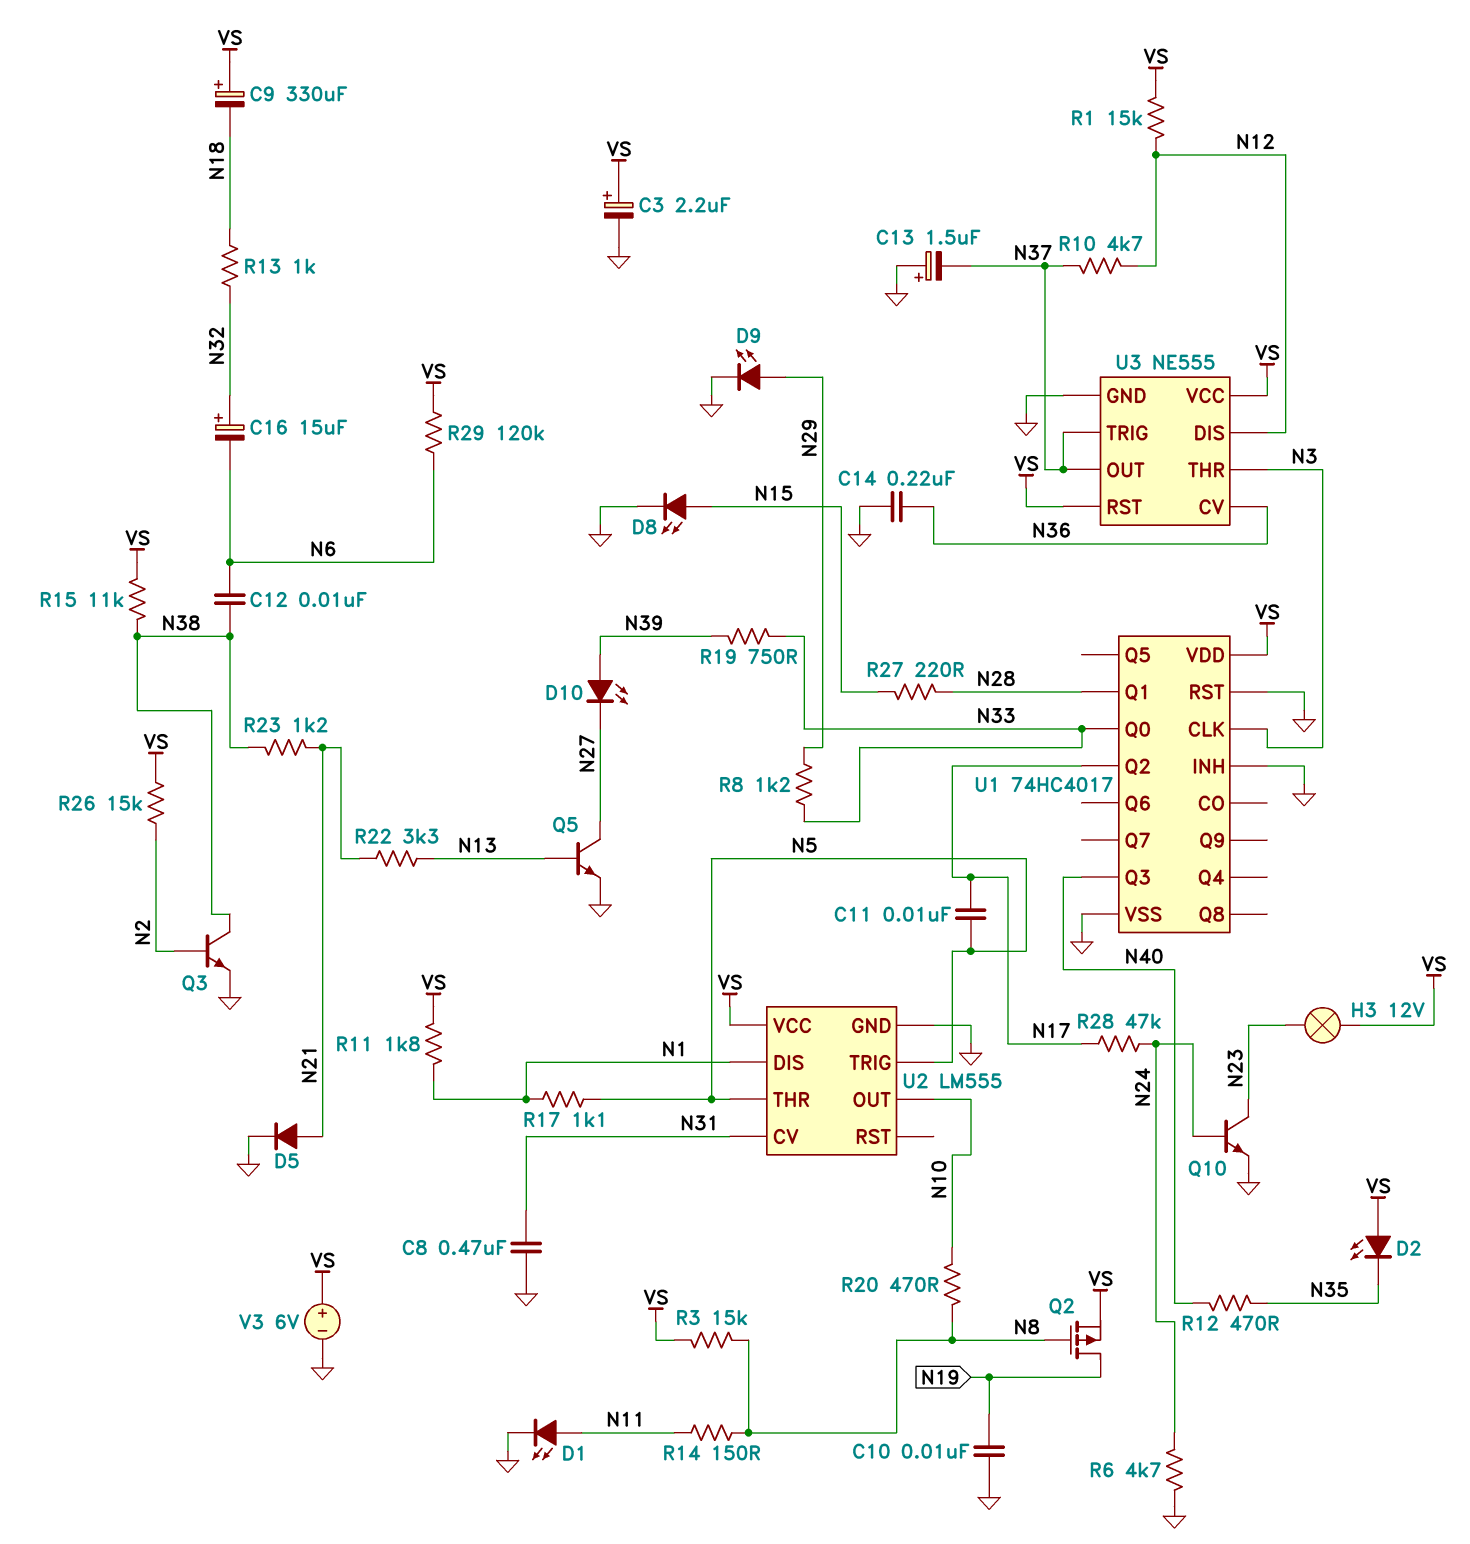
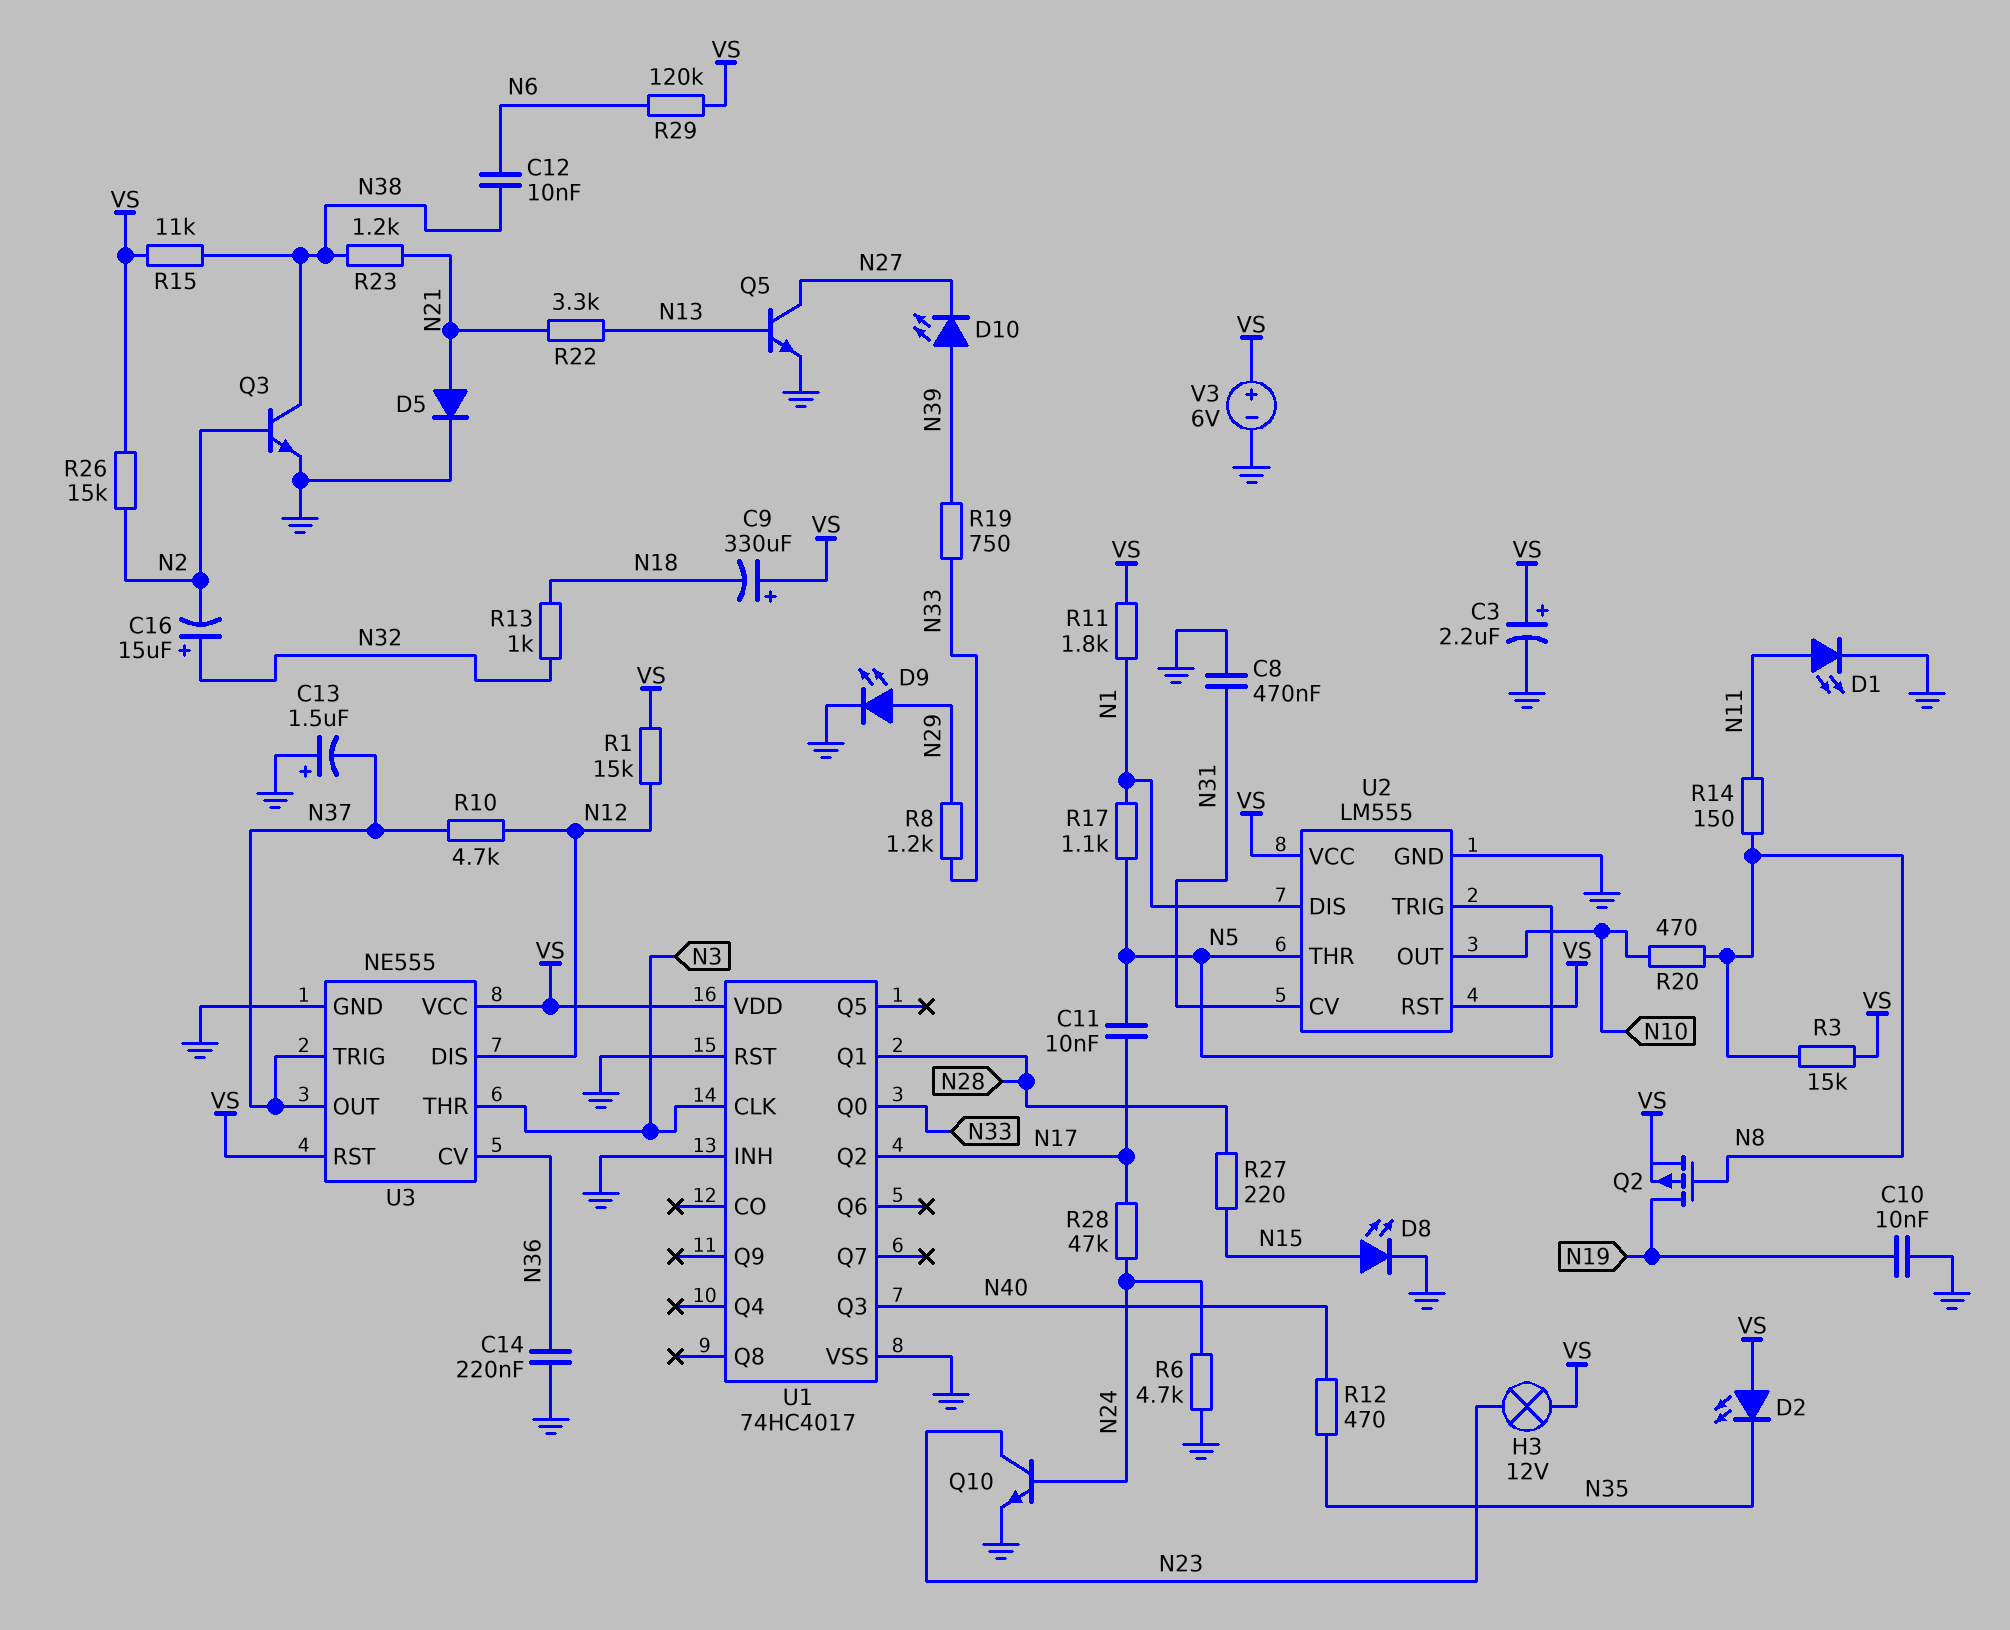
C16: 15uF (plus N32, minus N6) -> 15uF (plus N32, minus N2)
U2 pin RST: none -> VS

